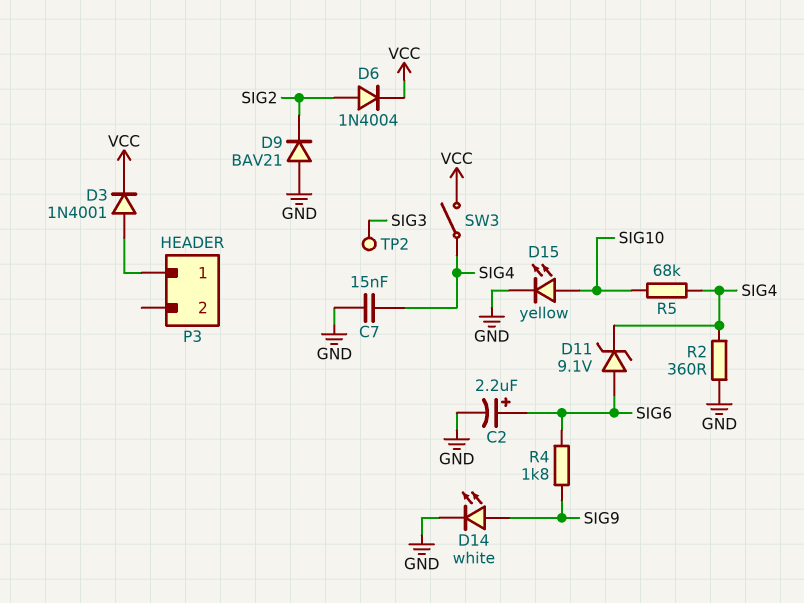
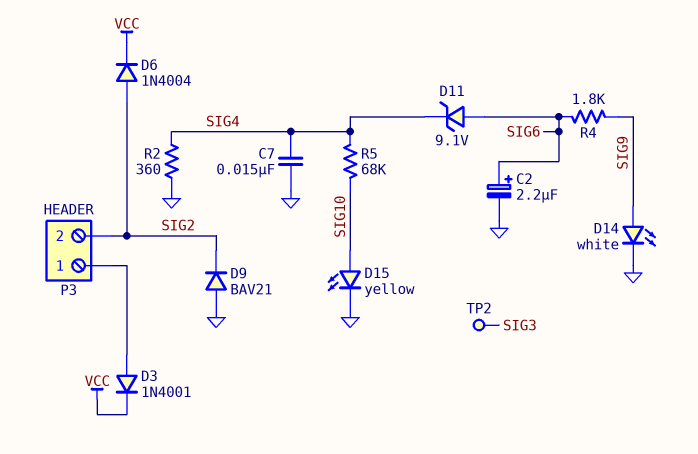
P3 pin 2: none -> SIG2
SW3: switch (SIG4, VCC) -> none

